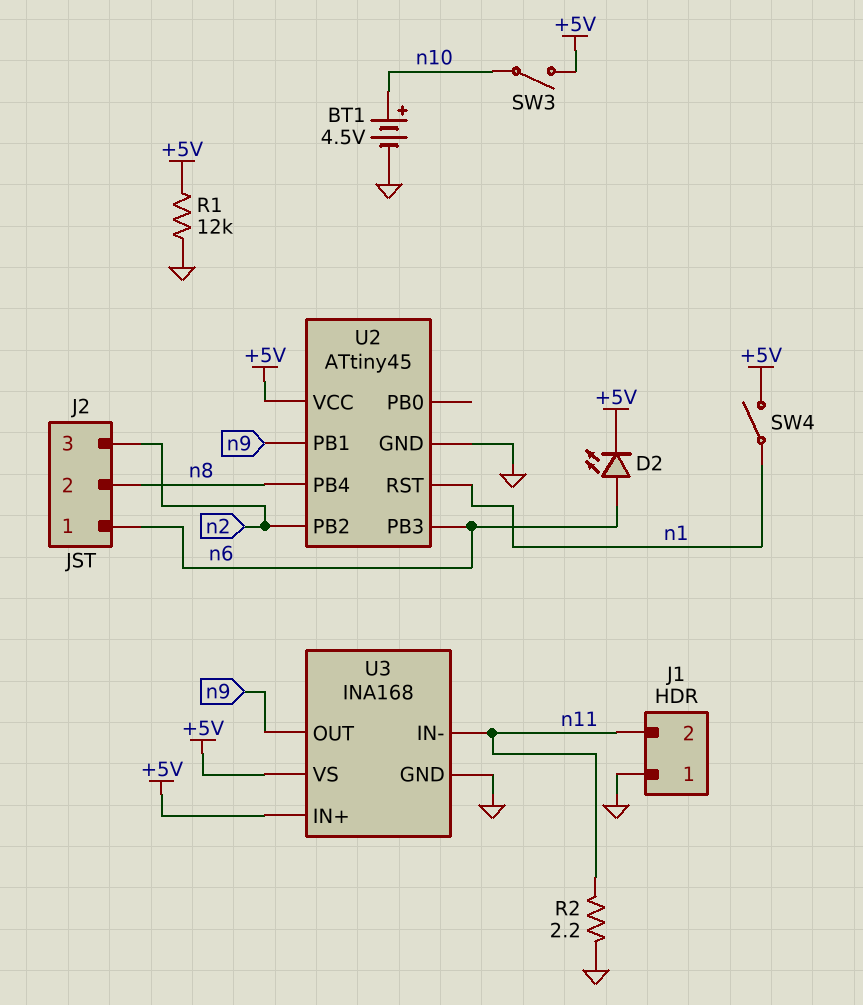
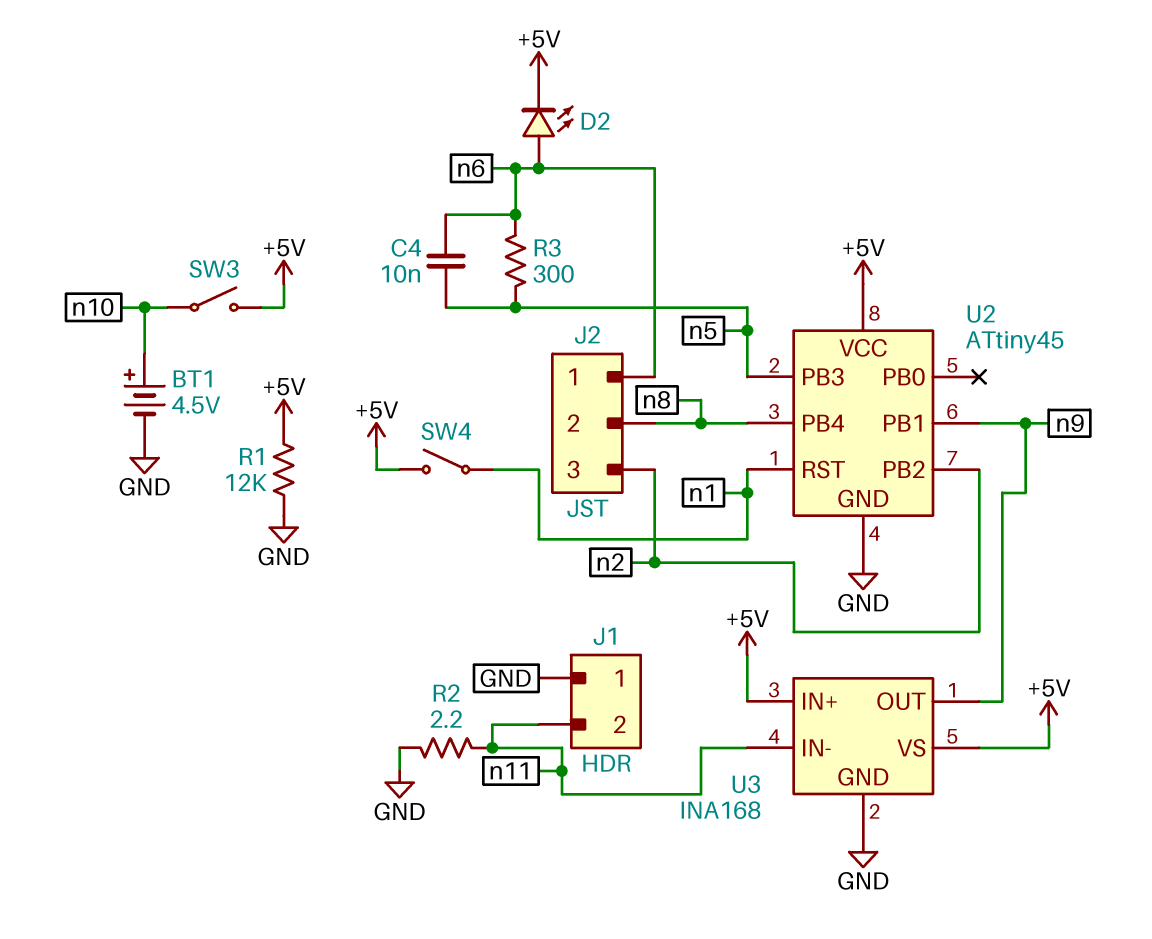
C4: none -> 10nF (n5, n6)
R3: none -> 300 (n5, n6)
U2 pin PB3: n6 -> n5

